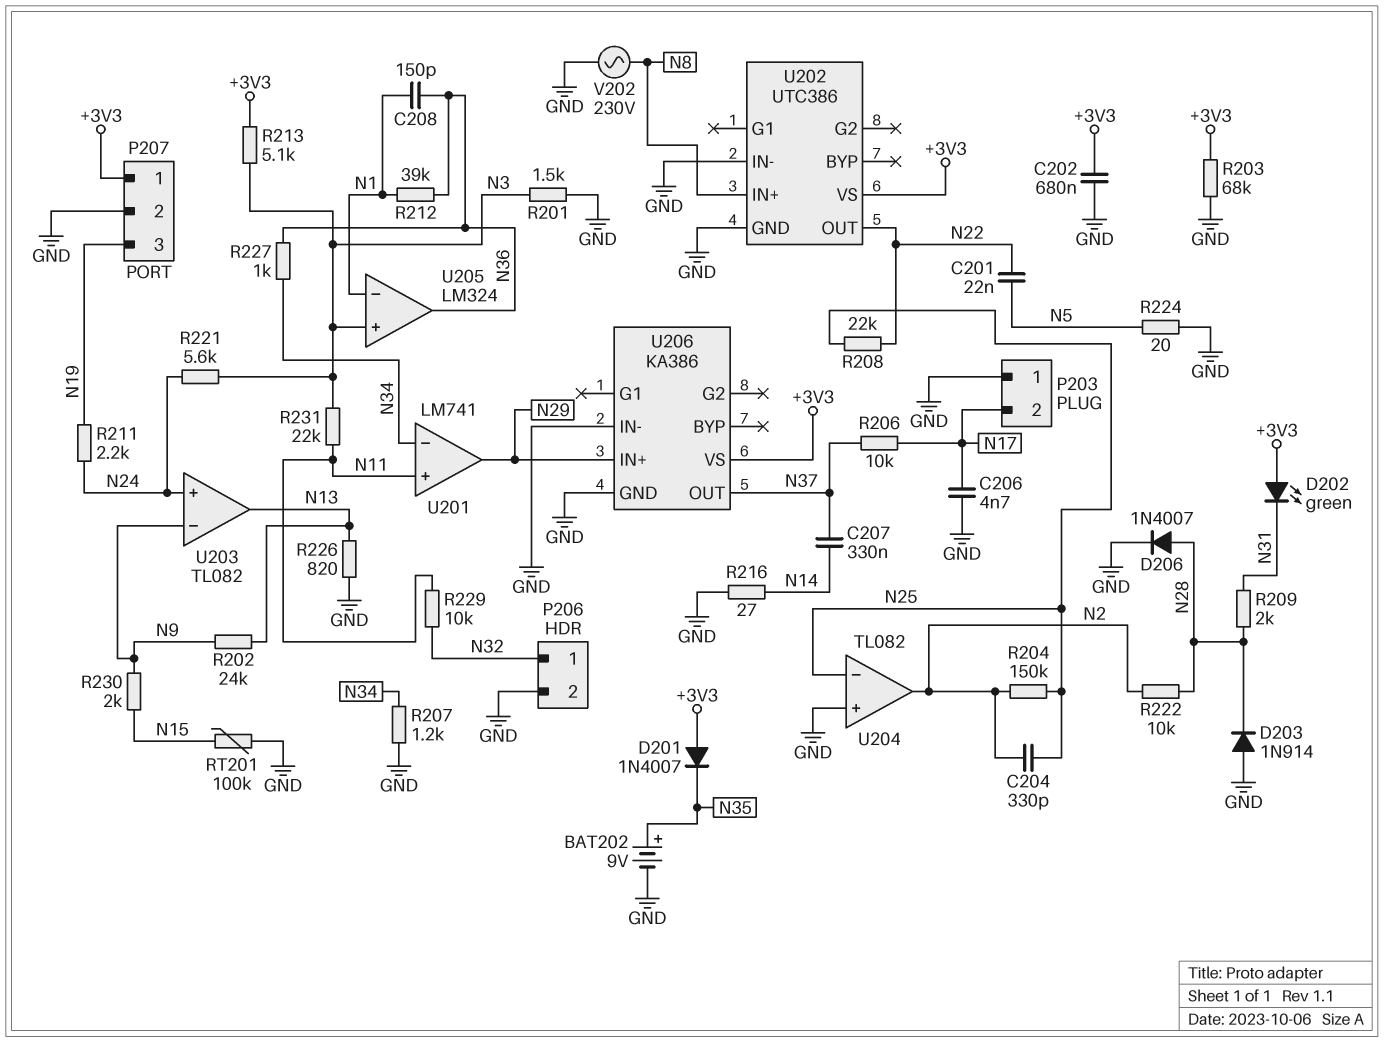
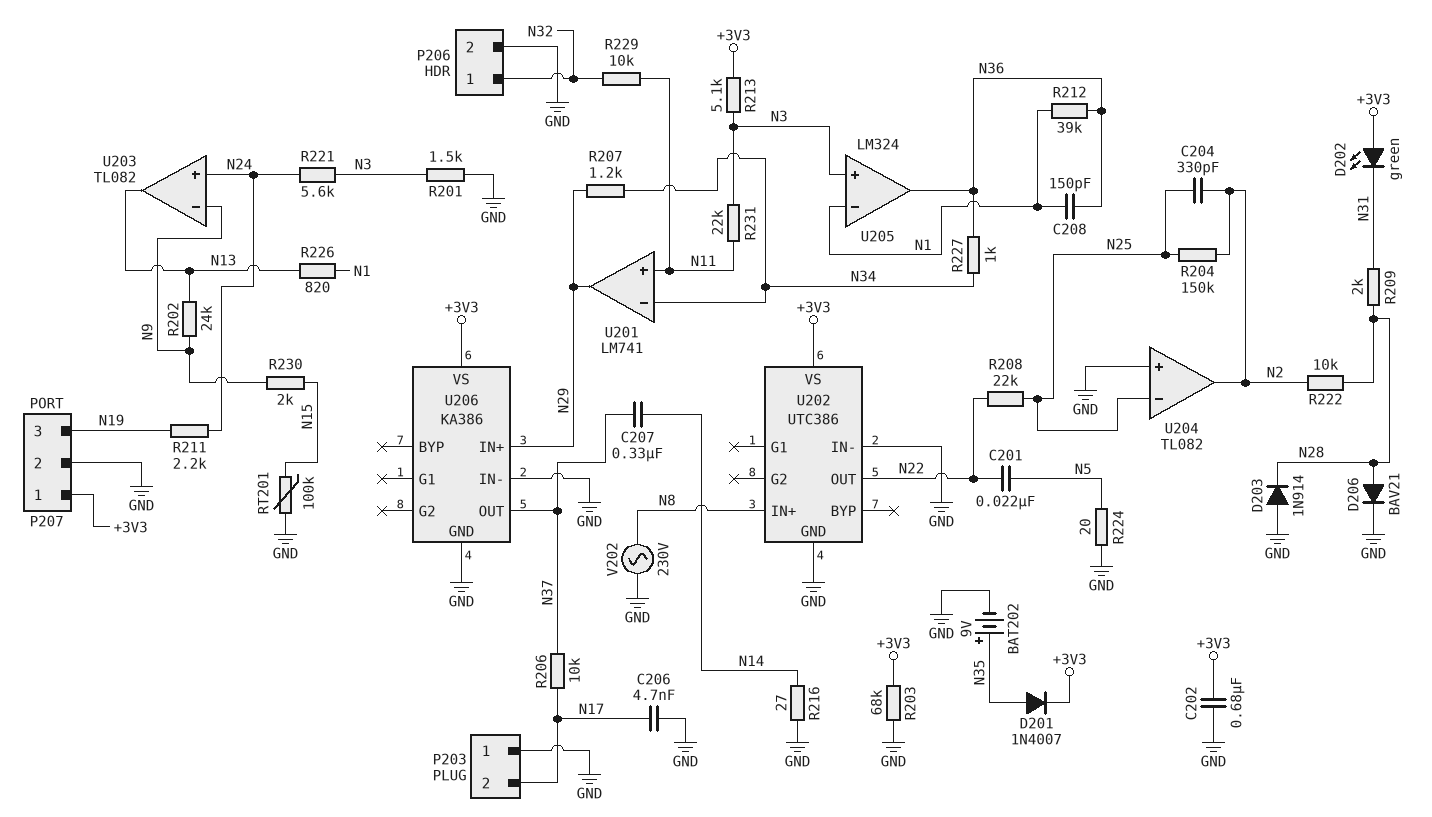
D201: diode 1N4007 (A +3V3, K N35) -> diode 1N4007 (A N35, K +3V3)
D206: diode 1N4007 (A N28, K GND) -> diode BAV21 (A N28, K GND)
R207: 1.2k (GND, N34) -> 1.2k (N29, N34)
R226: 820 (GND, N13) -> 820 (N1, N13)

